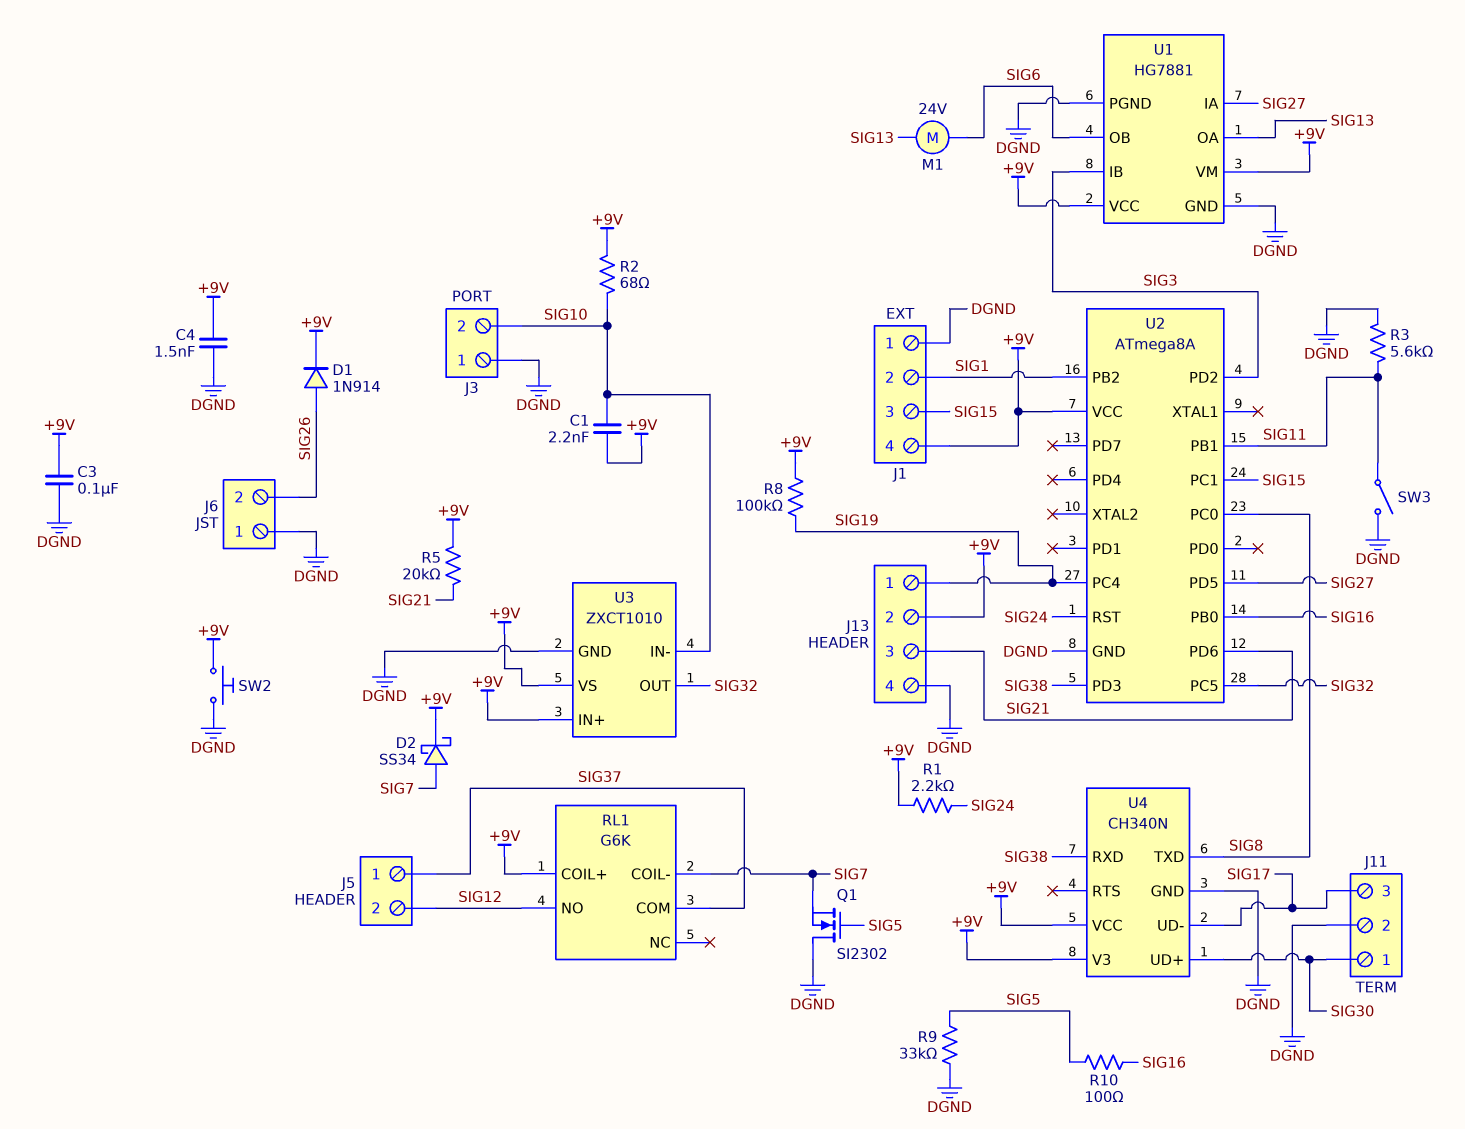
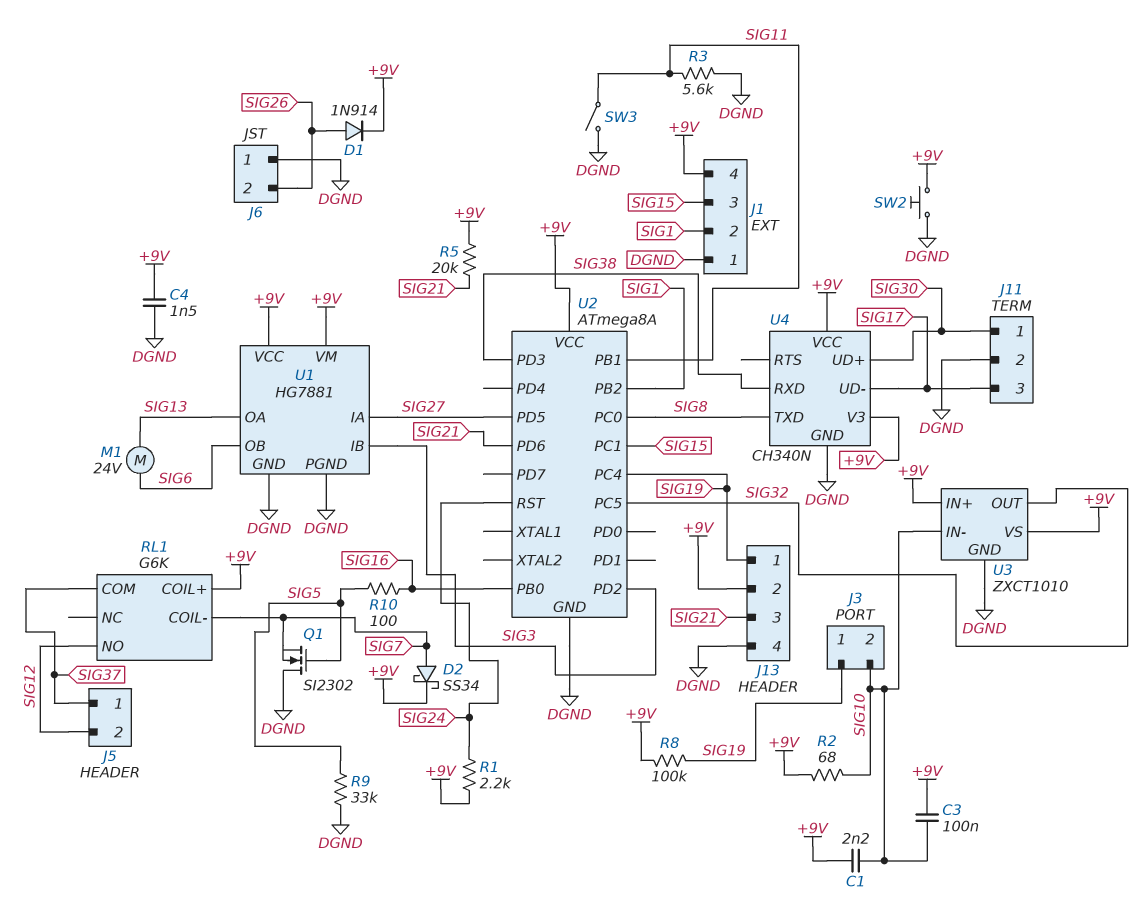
C3: 100nF (+9V, DGND) -> 100nF (+9V, SIG10)
J3 pin 1: DGND -> SIG19

